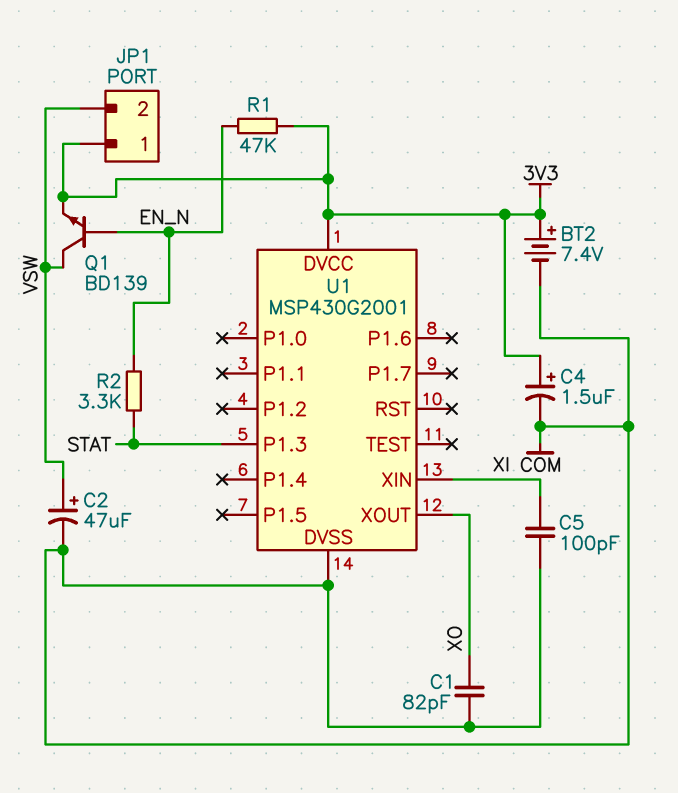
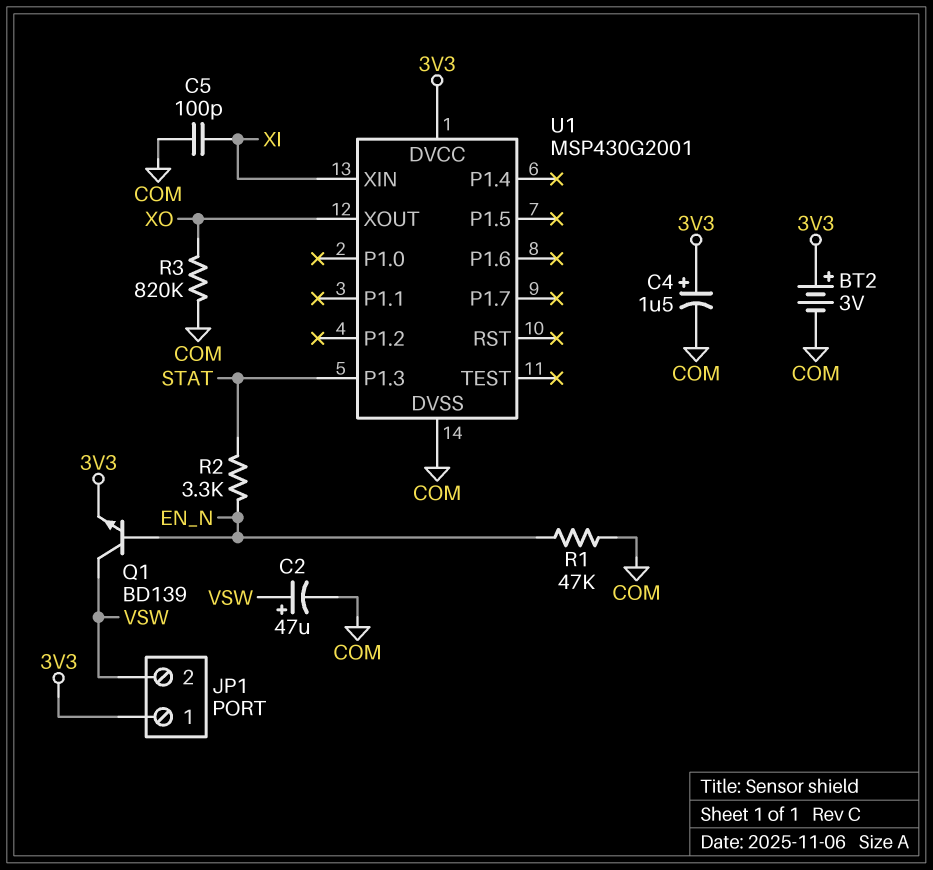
BT2: 7.4V (plus 3V3, minus COM) -> 3V (plus 3V3, minus COM)
C1: 82pF (COM, XO) -> none
R1: 47k (3V3, EN_N) -> 47k (COM, EN_N)
R3: none -> 820k (COM, XO)

